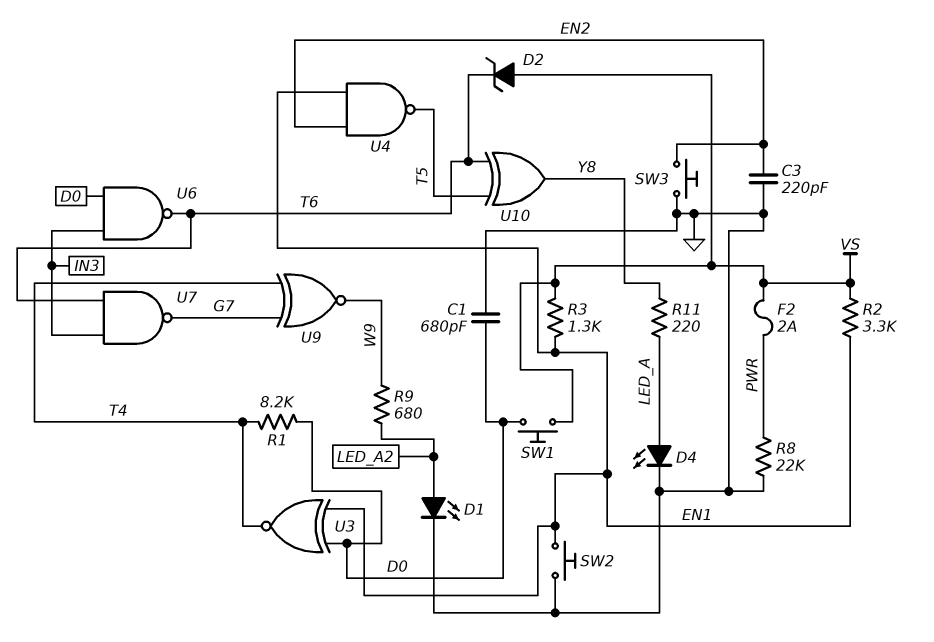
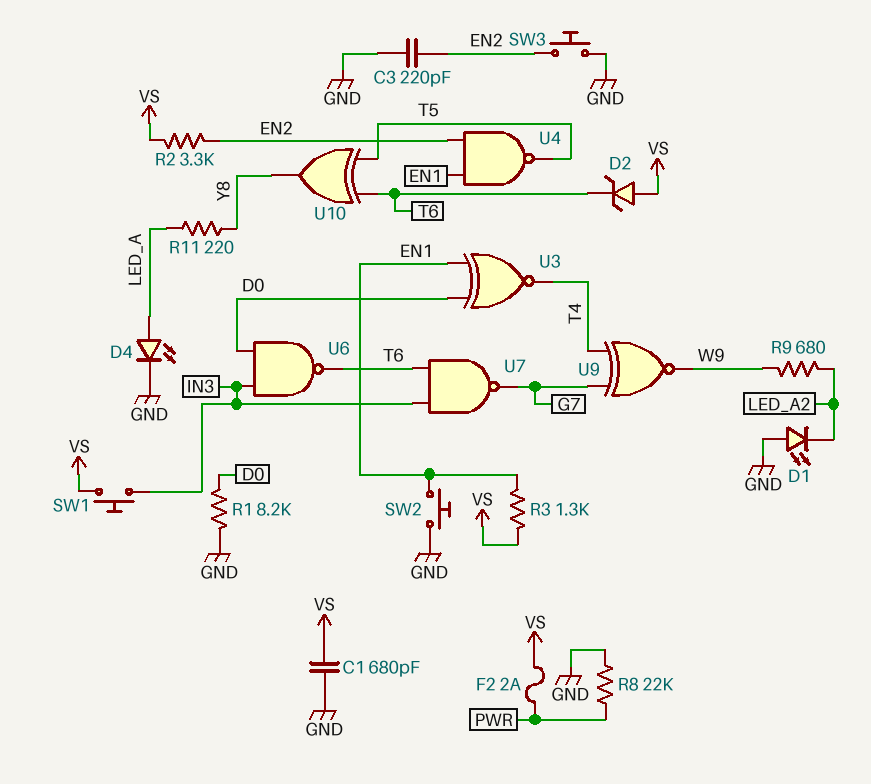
C1: 680pF (D0, GND) -> 680pF (GND, VS)
D1: LED (A LED_A2, K GND) -> LED (A GND, K LED_A2)
R1: 8.2k (D0, T4) -> 8.2k (D0, GND)
R2: 3.3k (EN1, VS) -> 3.3k (EN2, VS)
SW1: button (D0, VS) -> button (IN3, VS)

